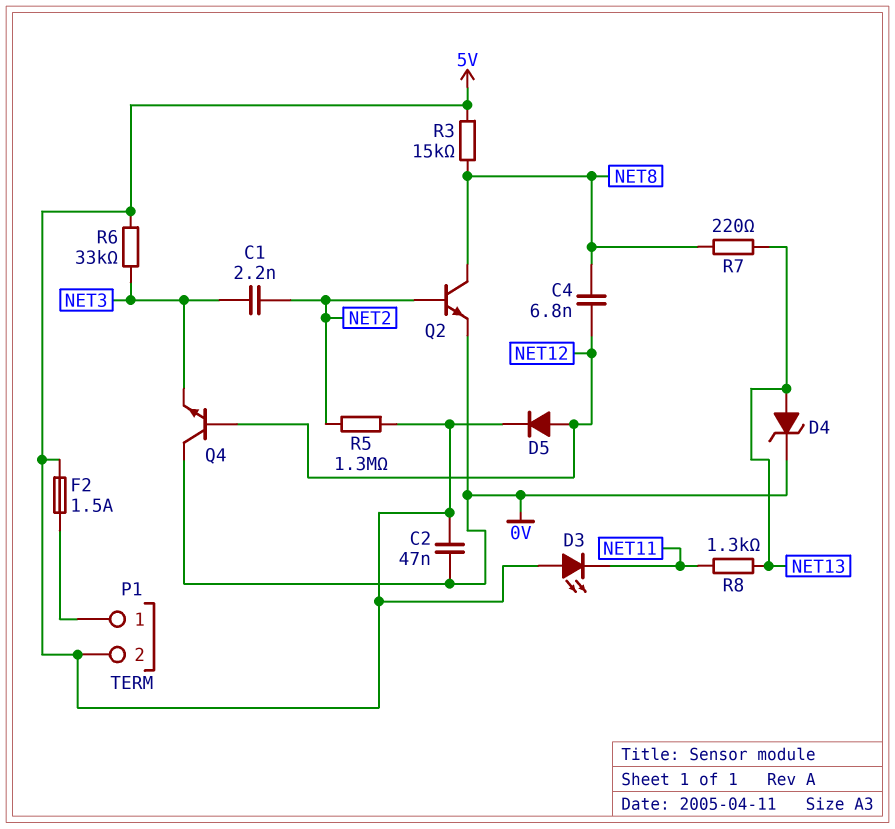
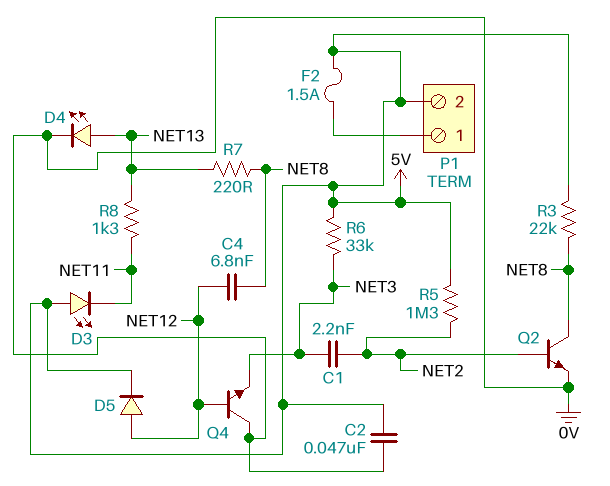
D4: zener (A NET13, K 0V) -> LED (A NET13, K 0V)
R3: 15k (5V, NET8) -> 22k (5V, NET8)

